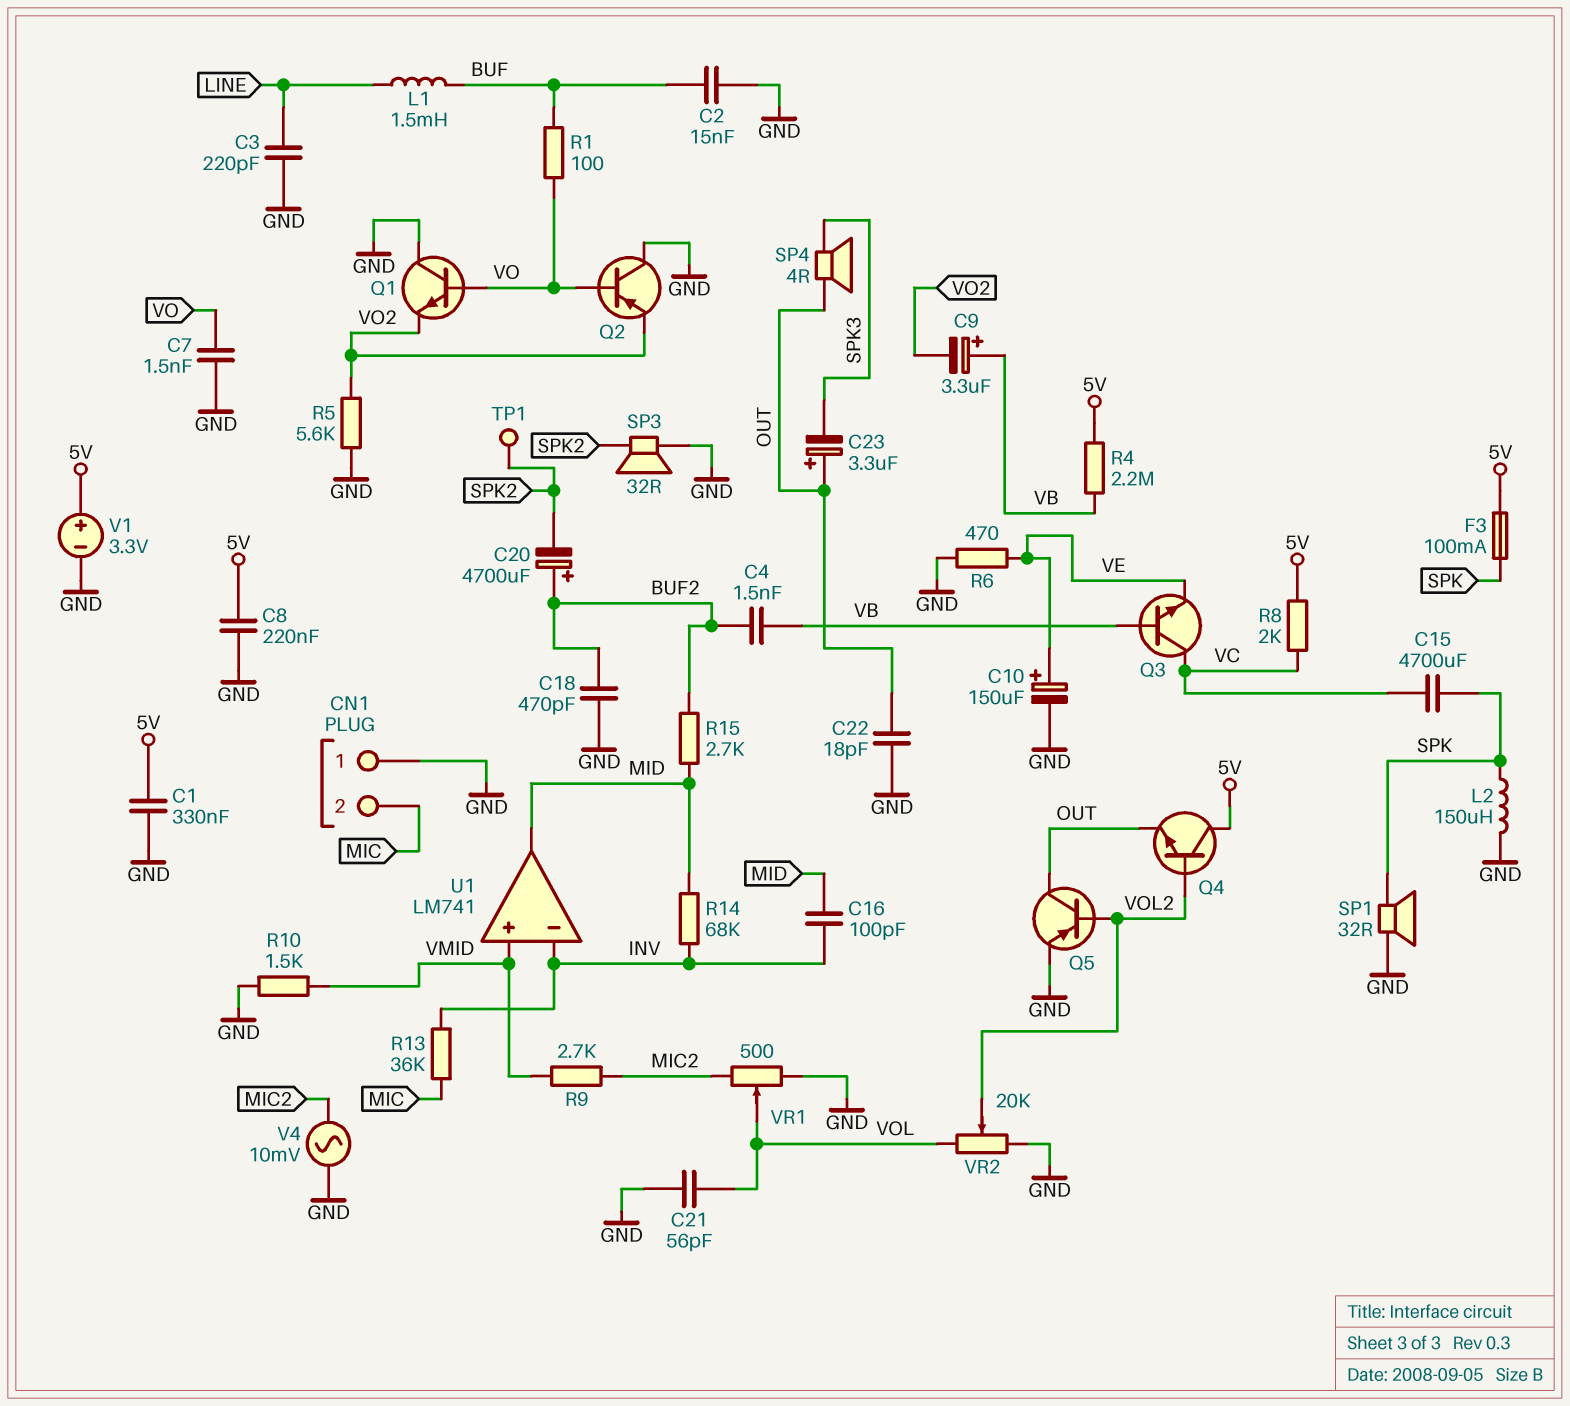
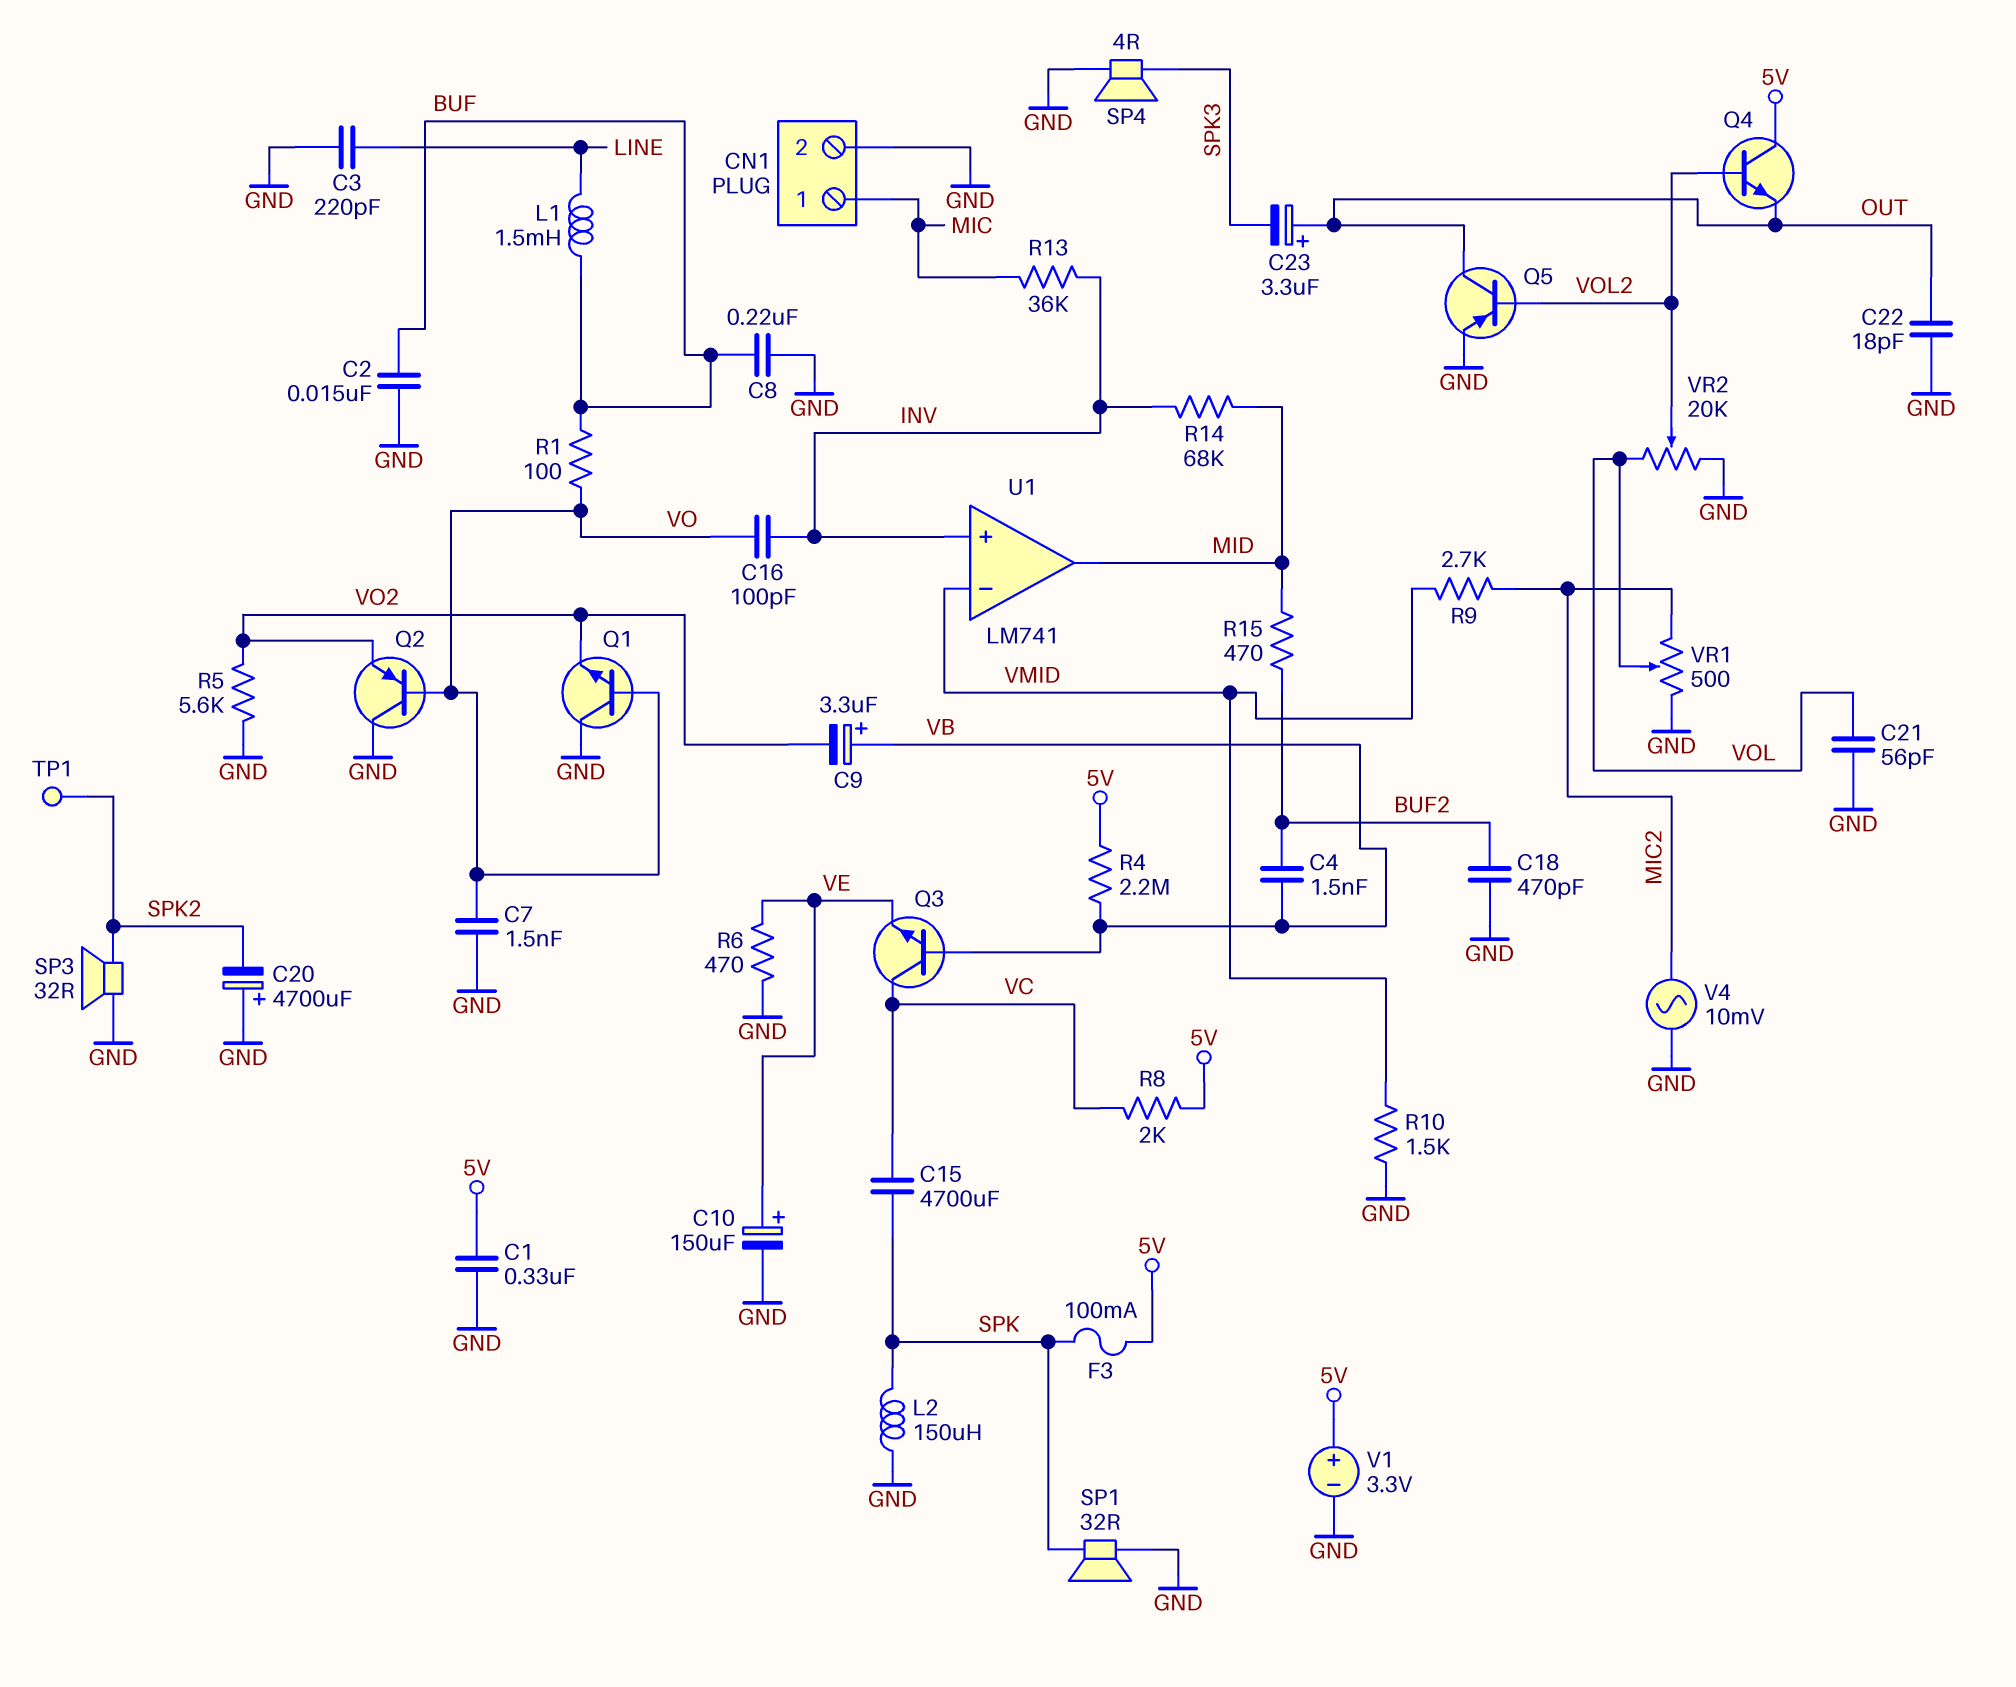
C8: 220nF (5V, GND) -> 220nF (BUF, GND)
C16: 100pF (INV, MID) -> 100pF (INV, VO)
C20: 4700uF (plus BUF2, minus SPK2) -> 4700uF (plus GND, minus SPK2)
CN1 pin 1: GND -> MIC
CN1 pin 2: MIC -> GND
R15: 2.7k (BUF2, MID) -> 470 (BUF2, MID)
SP4: speaker 4R (OUT, SPK3) -> speaker 4R (GND, SPK3)
U1 pin in+: VMID -> INV
U1 pin in-: INV -> VMID

